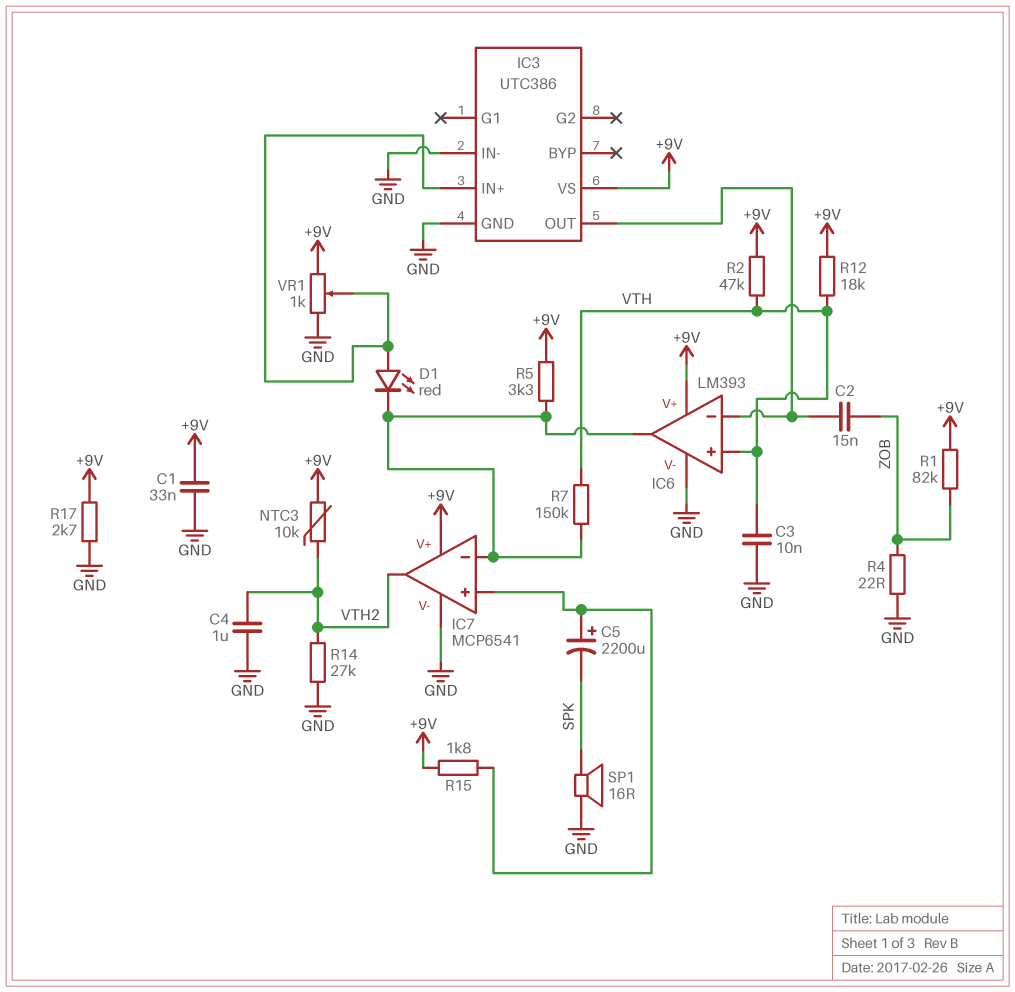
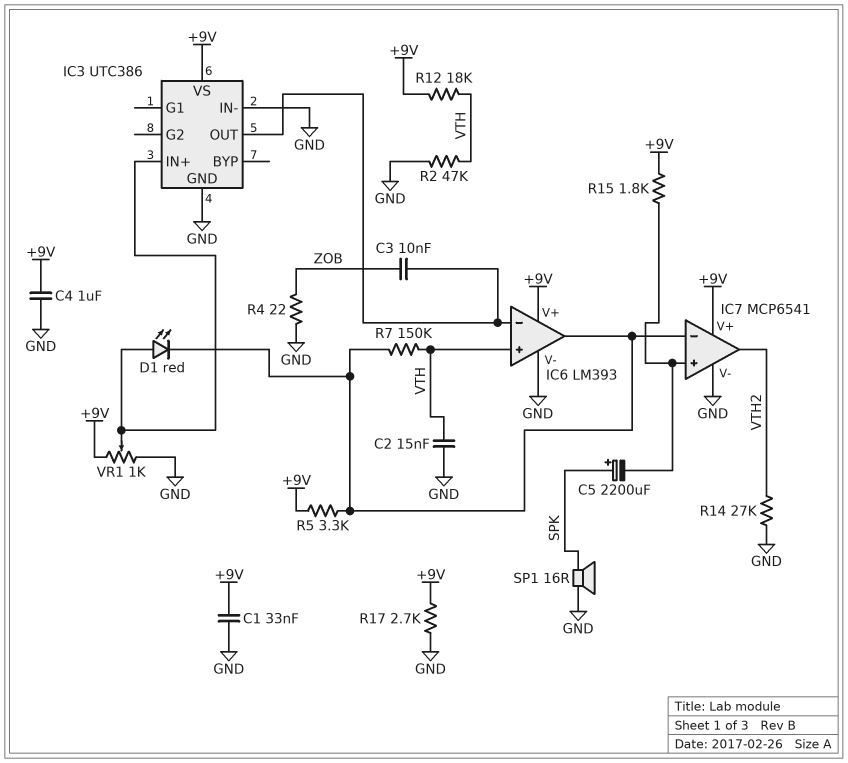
C2: 15nF (IC3/OUT, ZOB) -> 15nF (GND, VTH)
C3: 10nF (GND, VTH) -> 10nF (IC3/OUT, ZOB)
C4: 1uF (GND, VTH2) -> 1uF (+9V, GND)
C5: 2200uF (plus IC7/in+, minus SPK) -> 2200uF (plus SPK, minus IC7/in+)
NTC3: 10k (+9V, VTH2) -> none
R1: 82k (+9V, ZOB) -> none
R2: 47k (+9V, VTH) -> 47k (GND, VTH)

